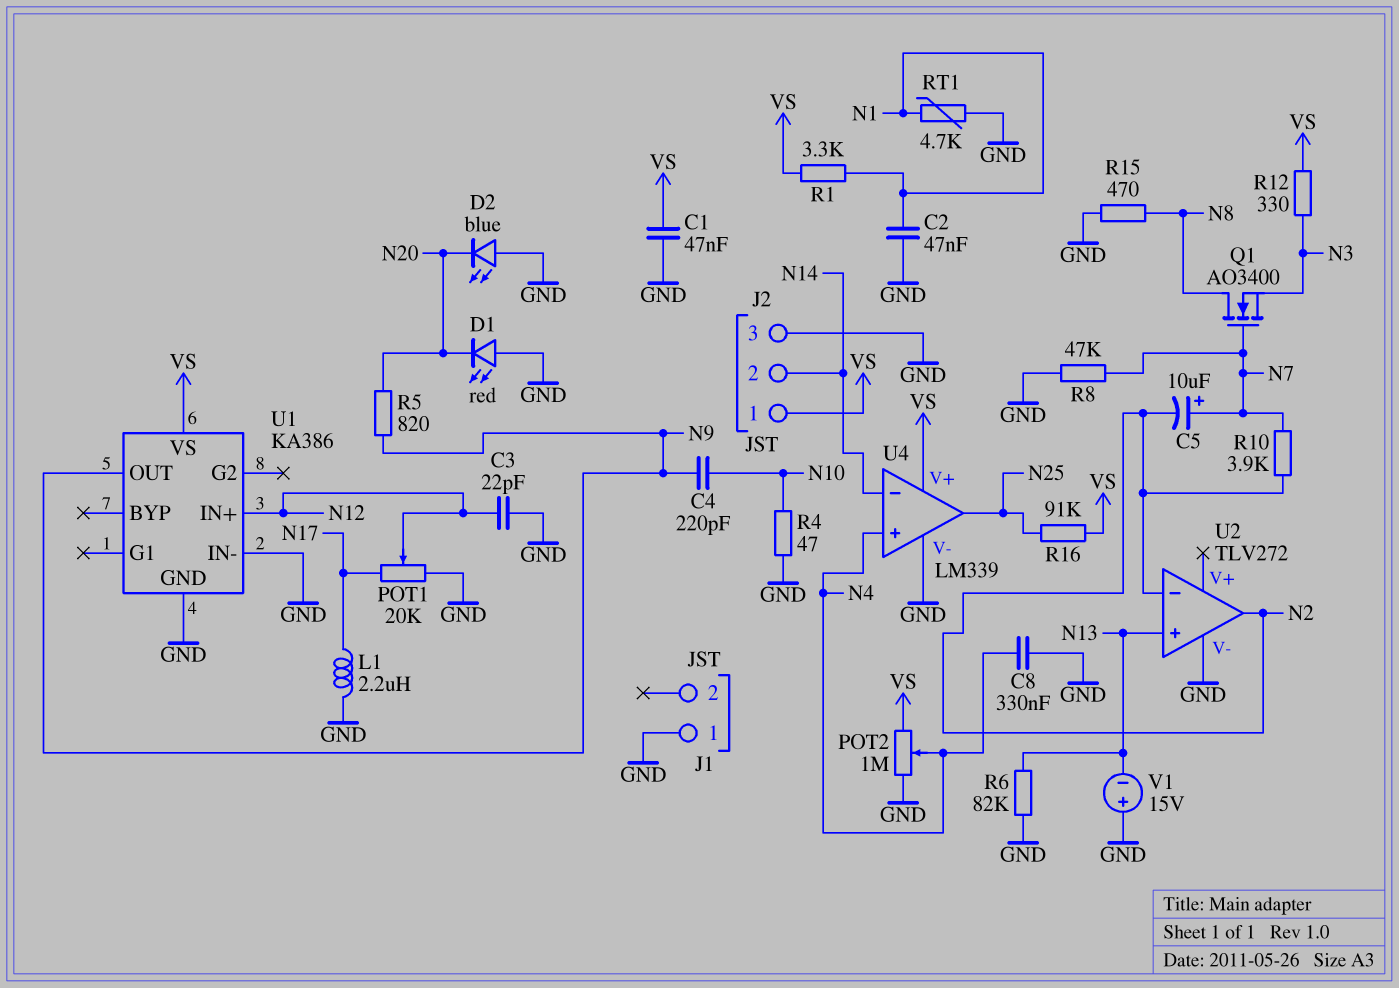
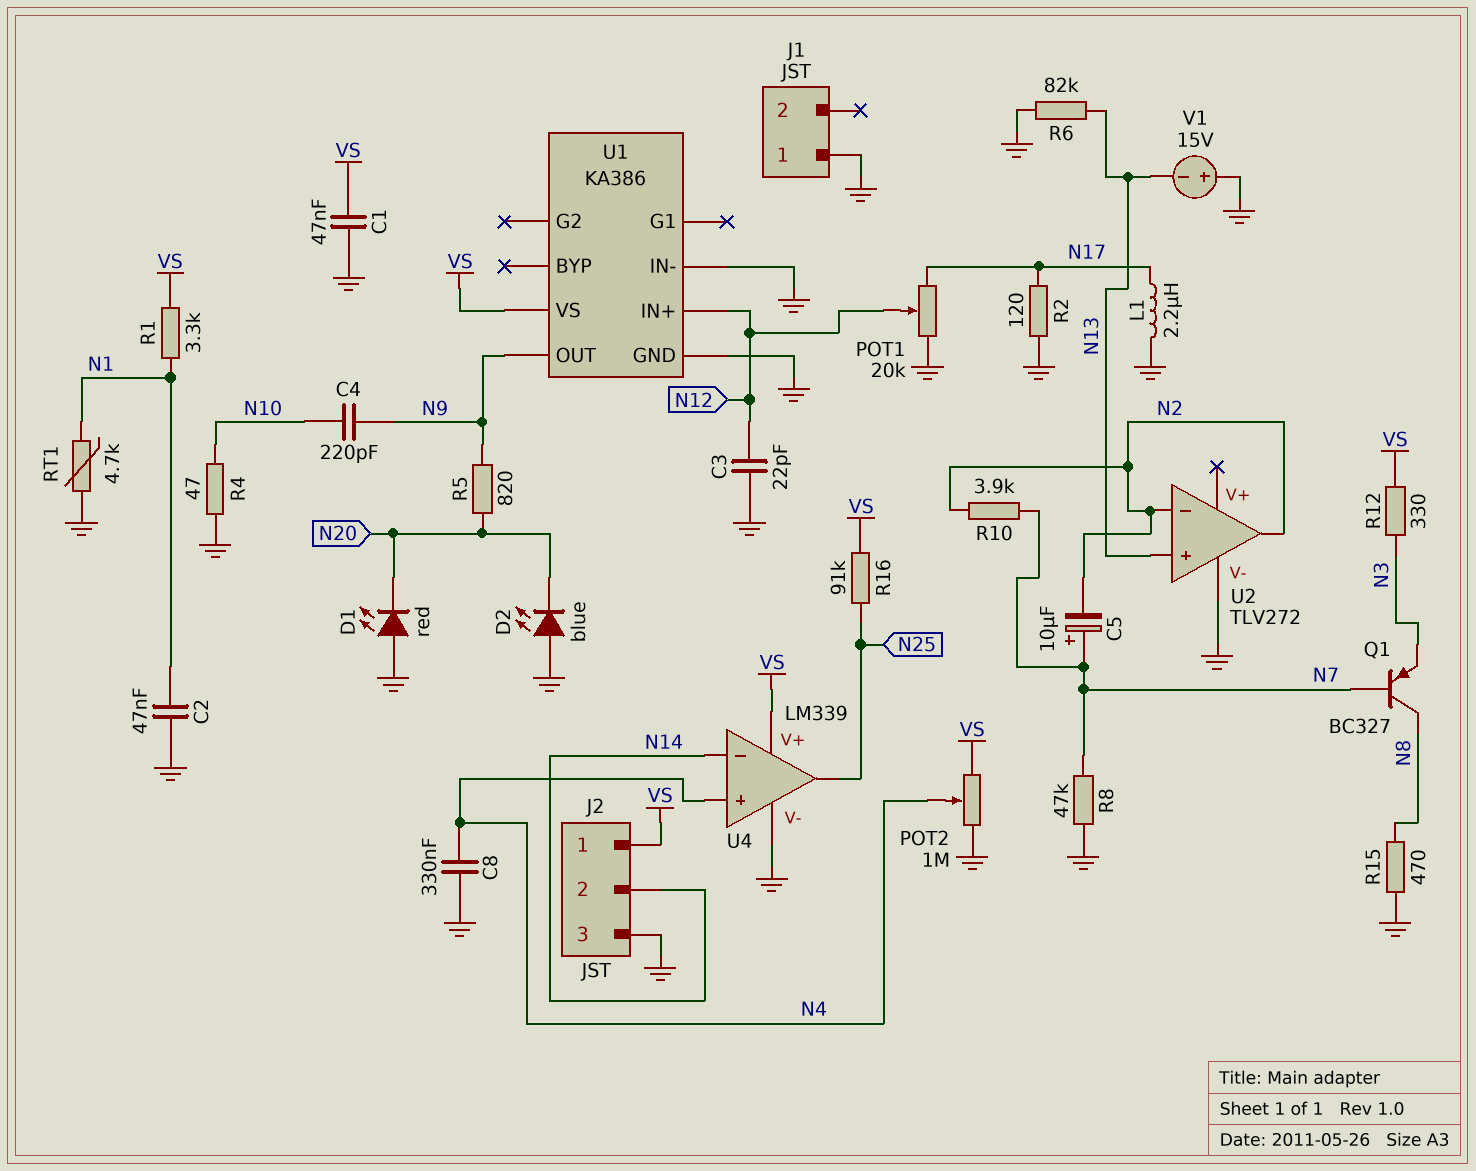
Q1: NMOS AO3400 (G N7, D N8, S N3) -> PNP BC327 (B N7, C N8, E N3)
R2: none -> 120 (GND, N17)

